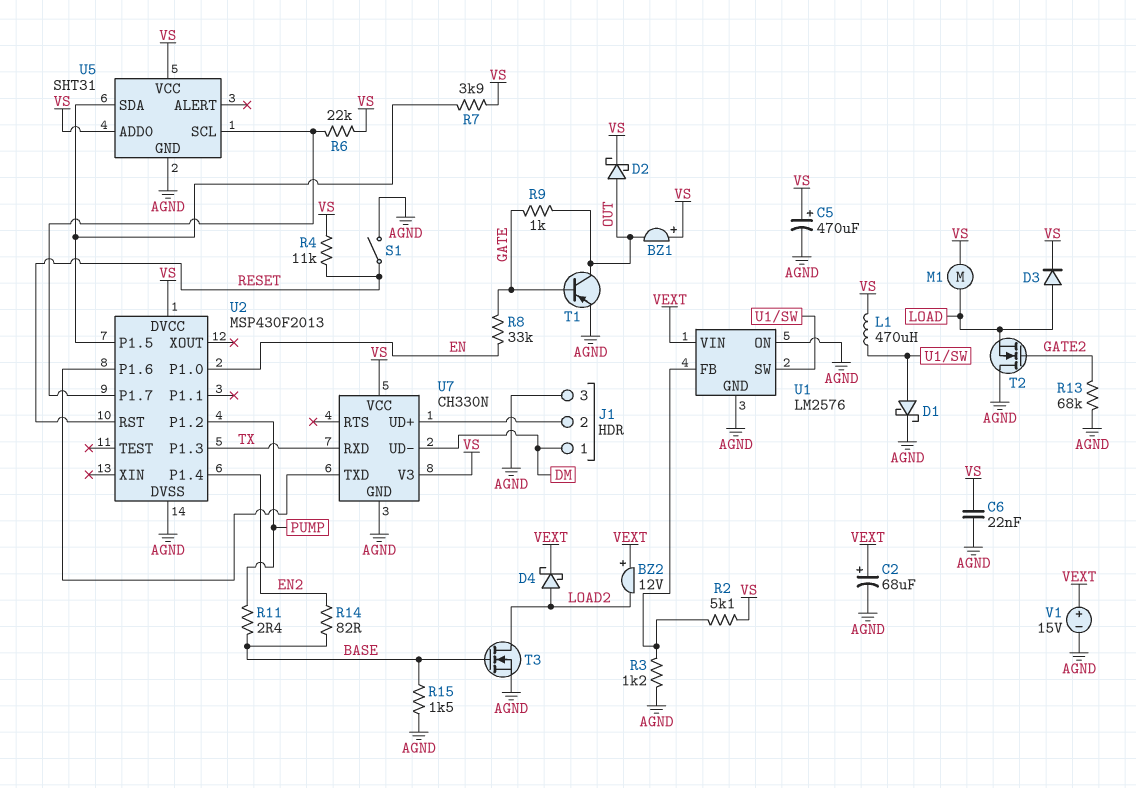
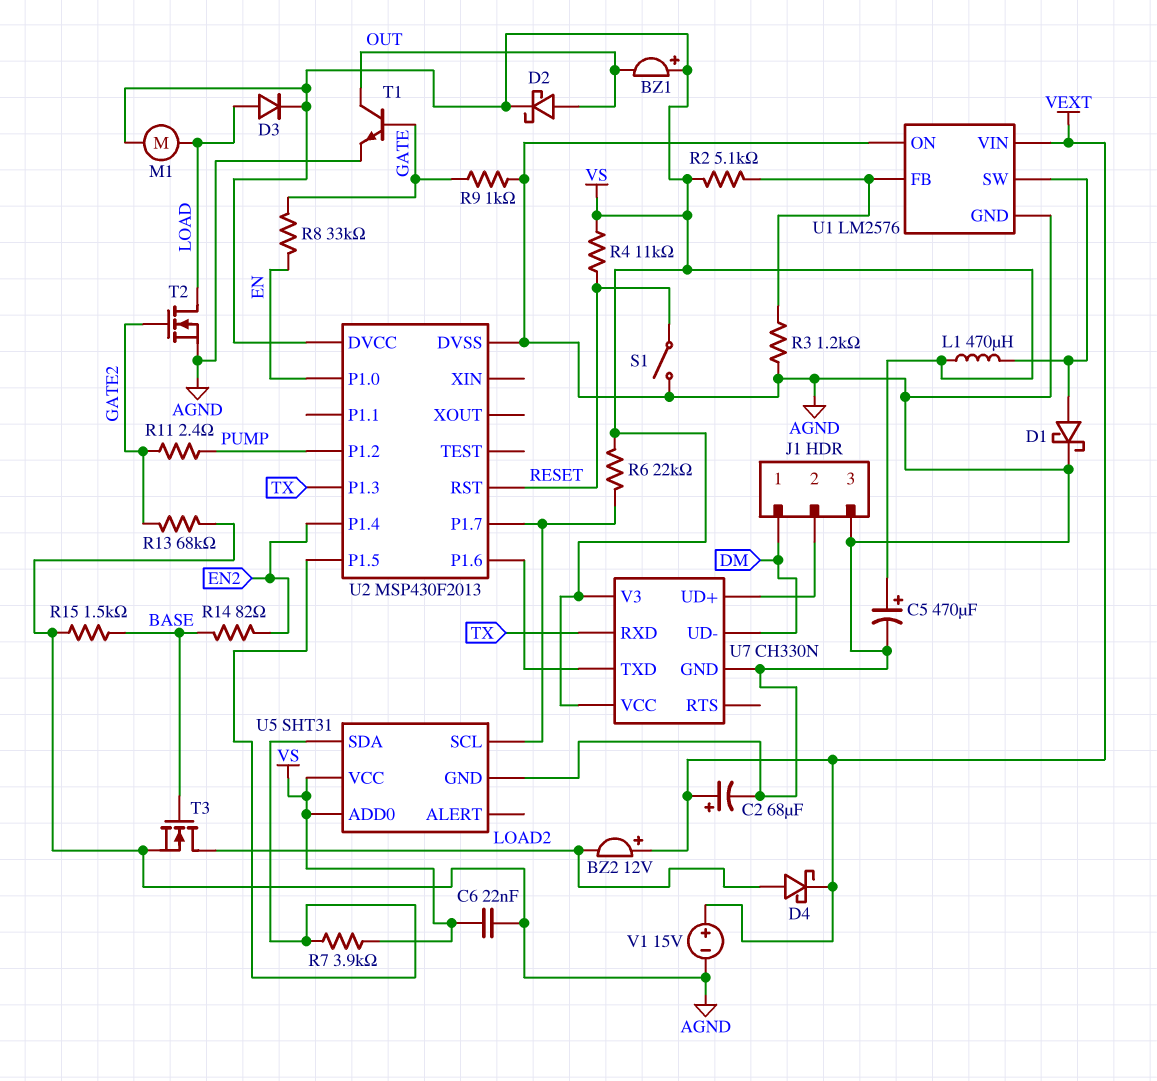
R9: 1k (GATE, OUT) -> 1k (AGND, GATE)
R11: 2.4 (BASE, PUMP) -> 2.4 (GATE2, PUMP)
T1: PNP (B GATE, C OUT, E AGND) -> NPN (B GATE, C OUT, E AGND)
T2: NMOS (G GATE2, D AGND, S LOAD) -> NMOS (G GATE2, D LOAD, S AGND)

